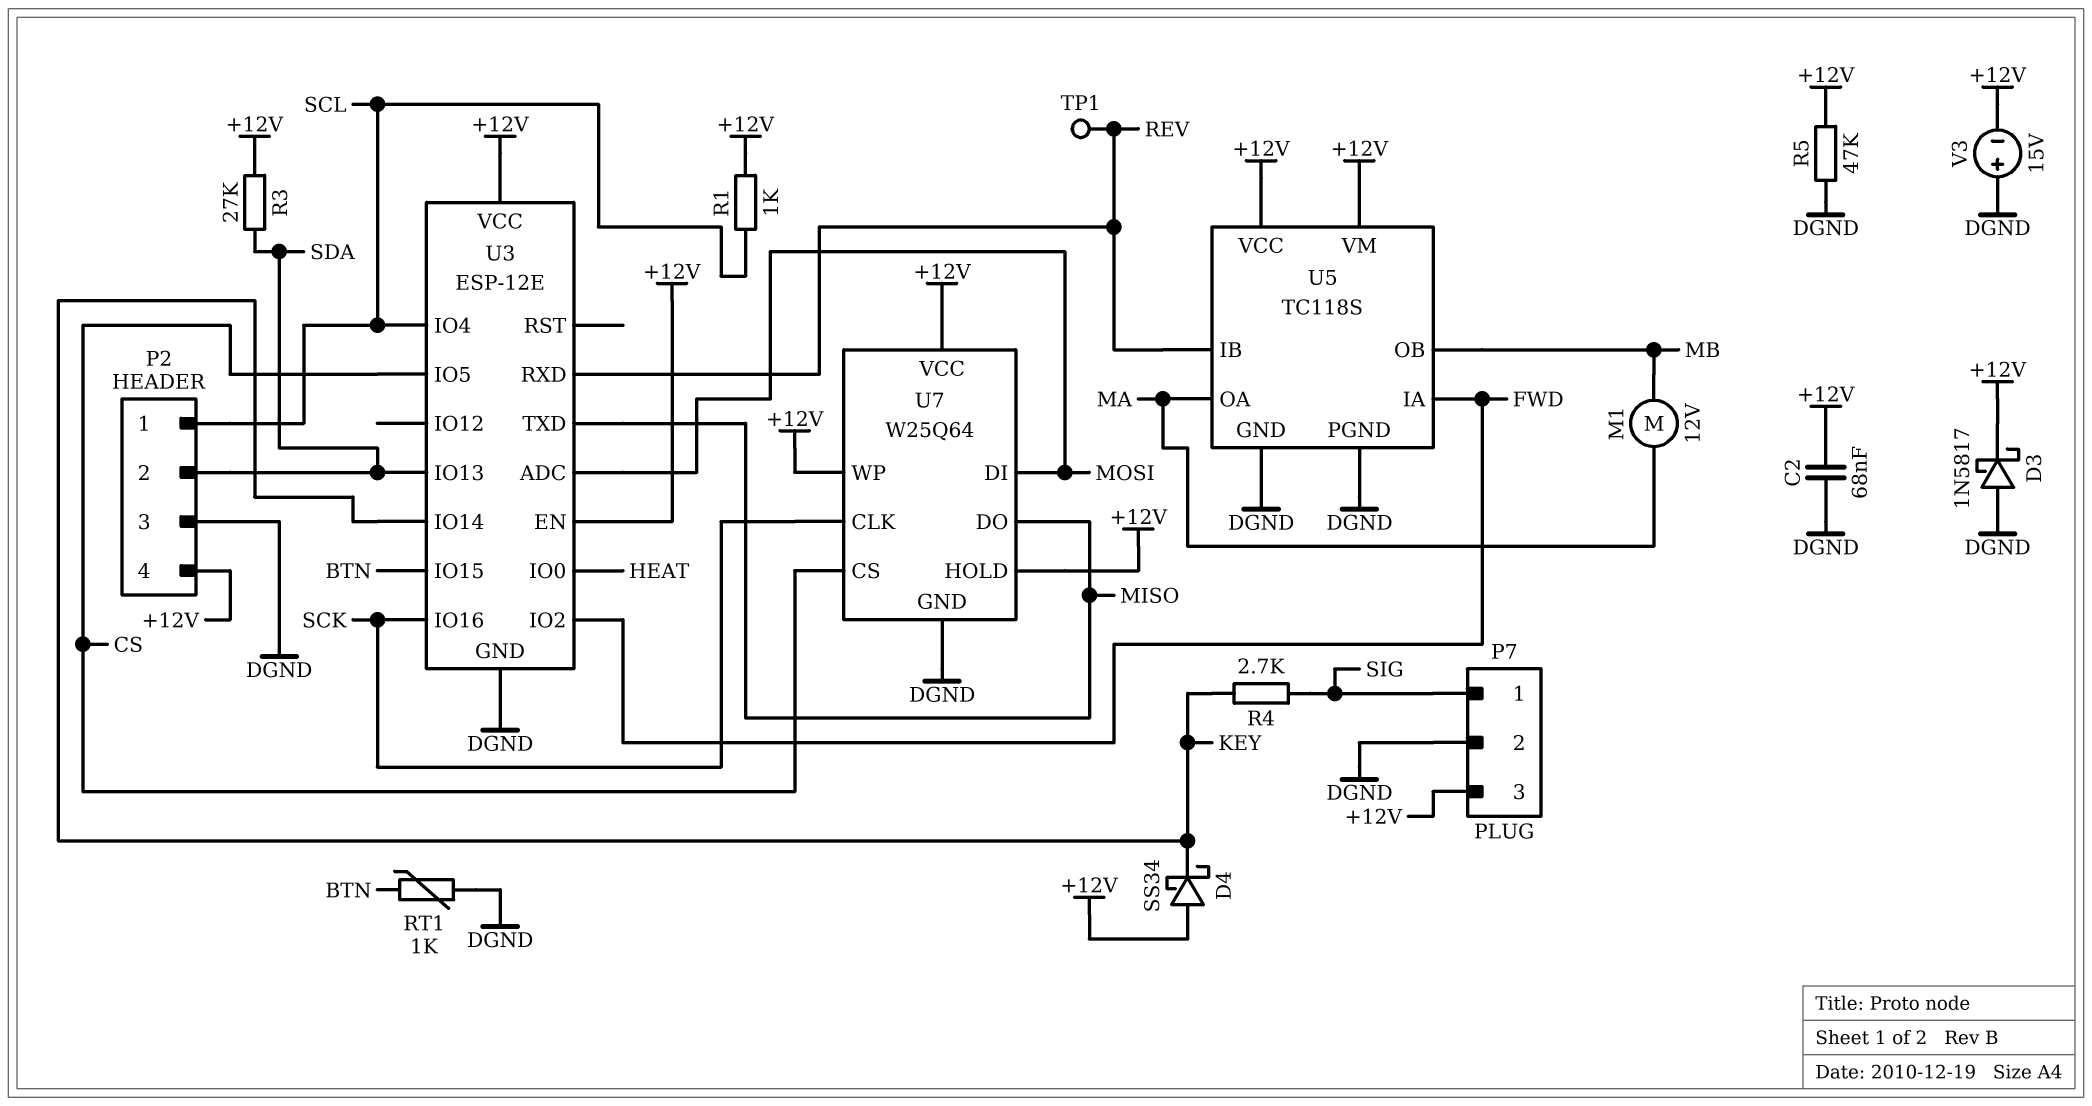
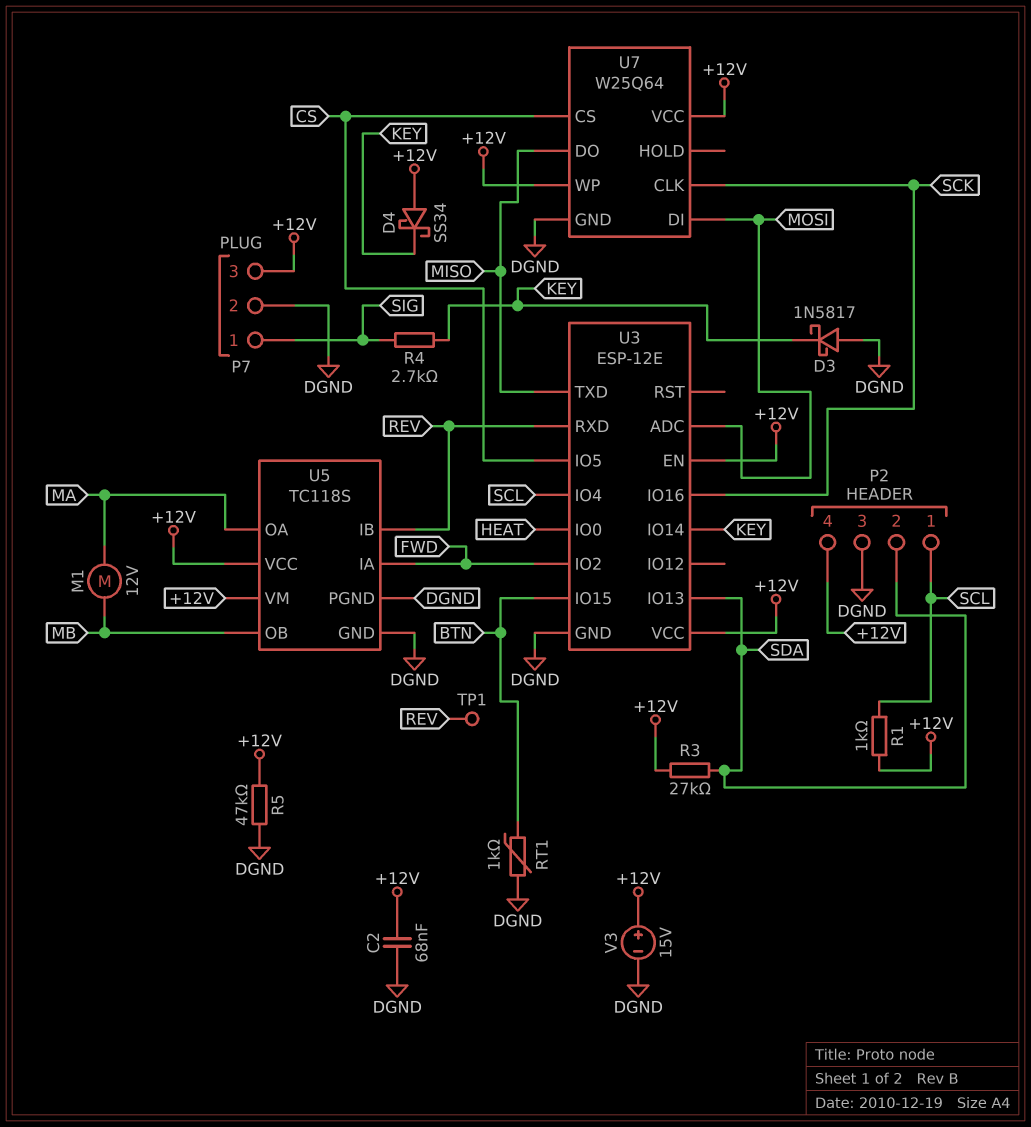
D3: schottky 1N5817 (A DGND, K +12V) -> schottky 1N5817 (A DGND, K KEY)
U7 pin HOLD: +12V -> none
V3: 15V (plus DGND, minus +12V) -> 15V (plus +12V, minus DGND)

